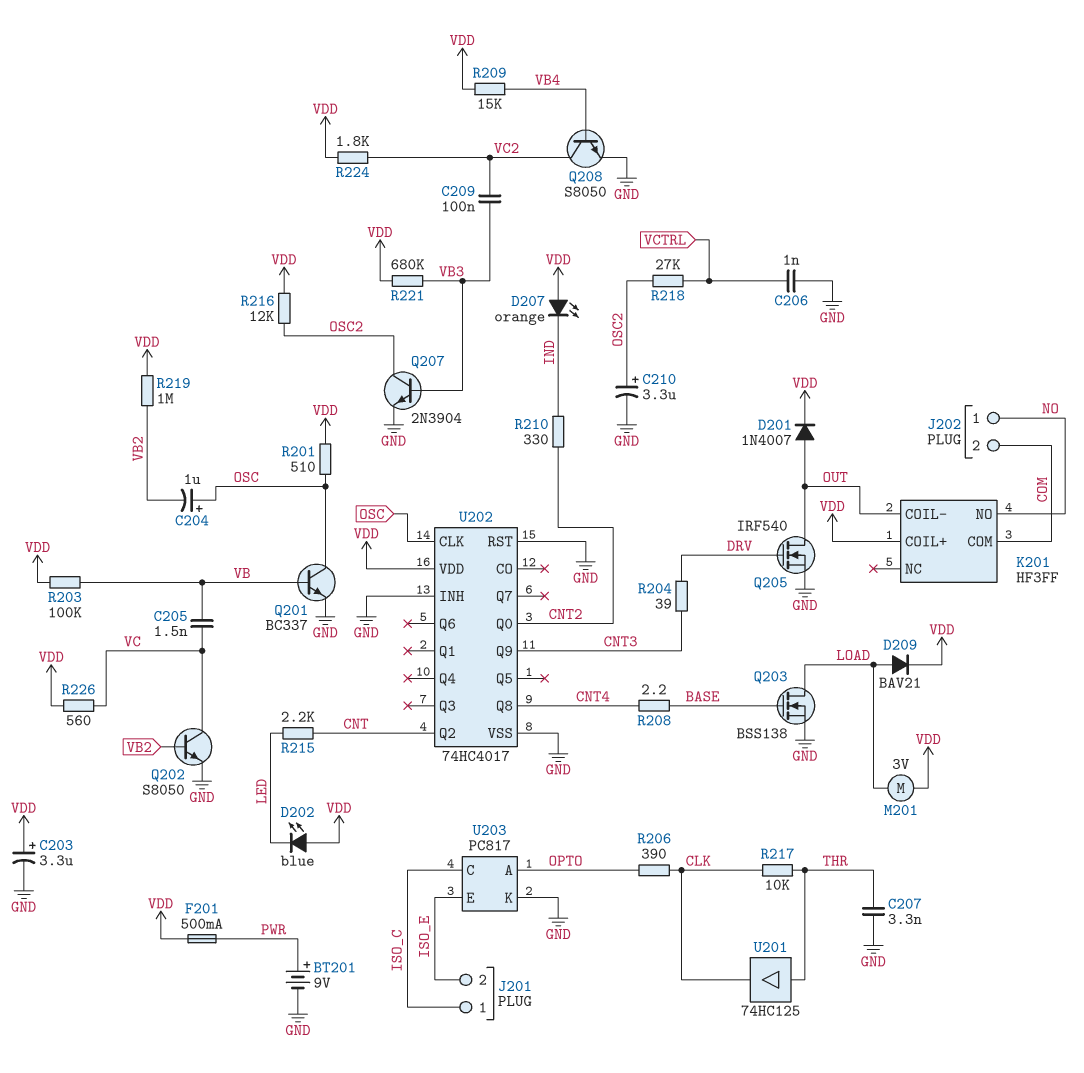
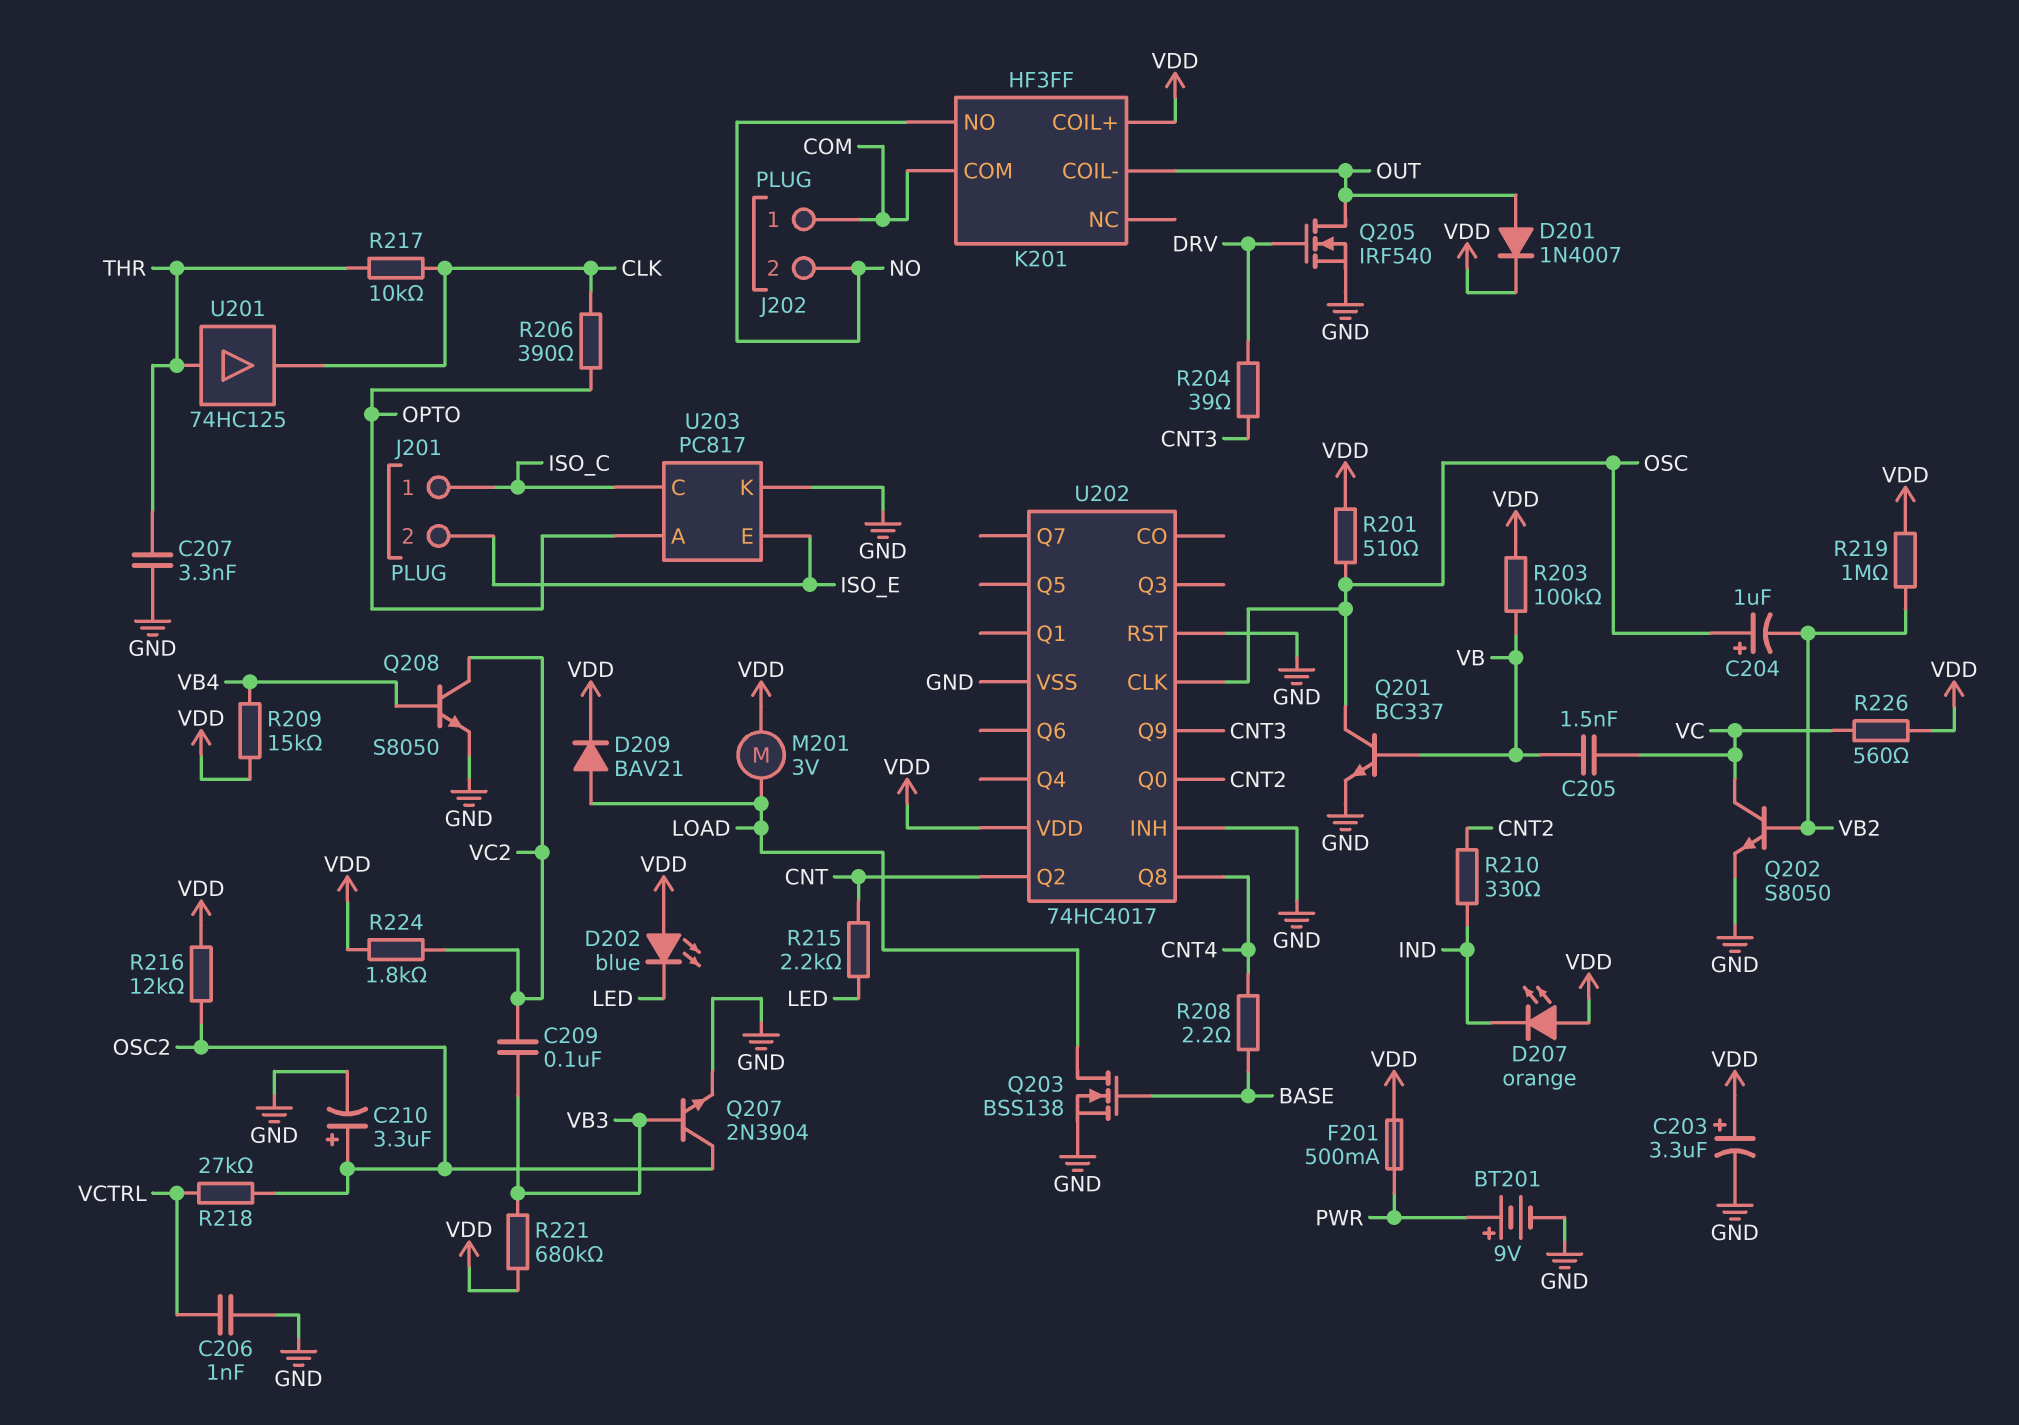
J202 pin 1: NO -> COM
J202 pin 2: COM -> NO

